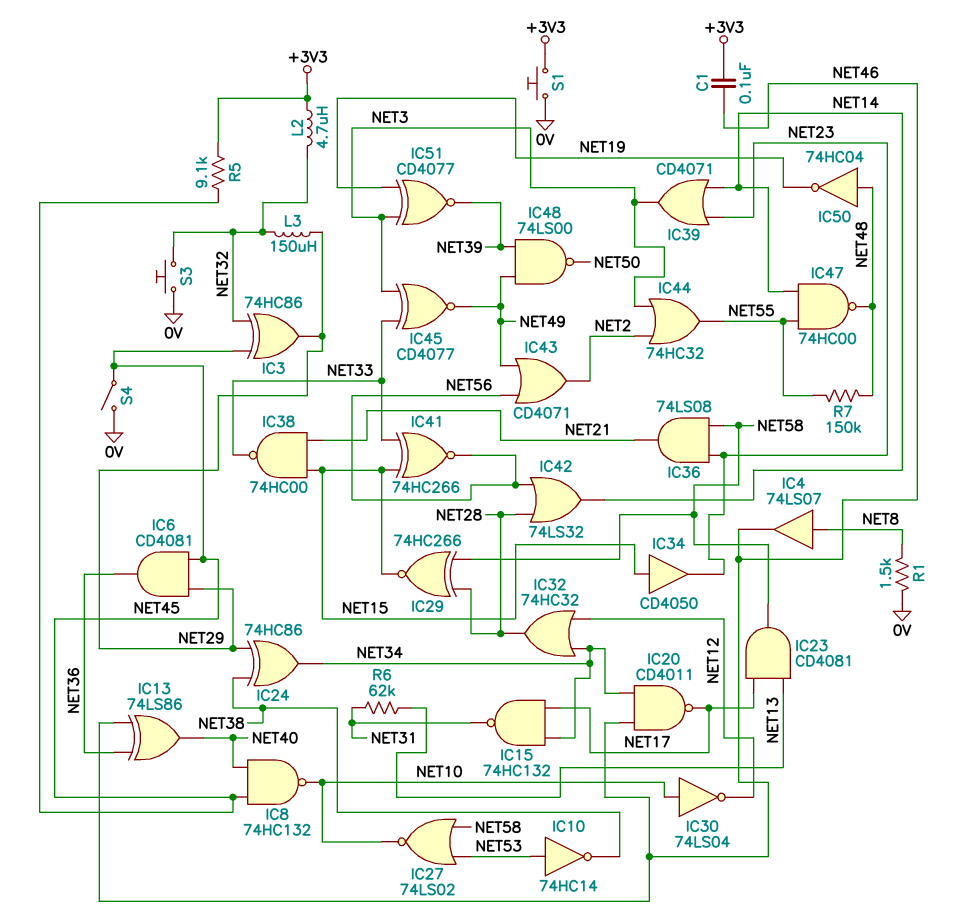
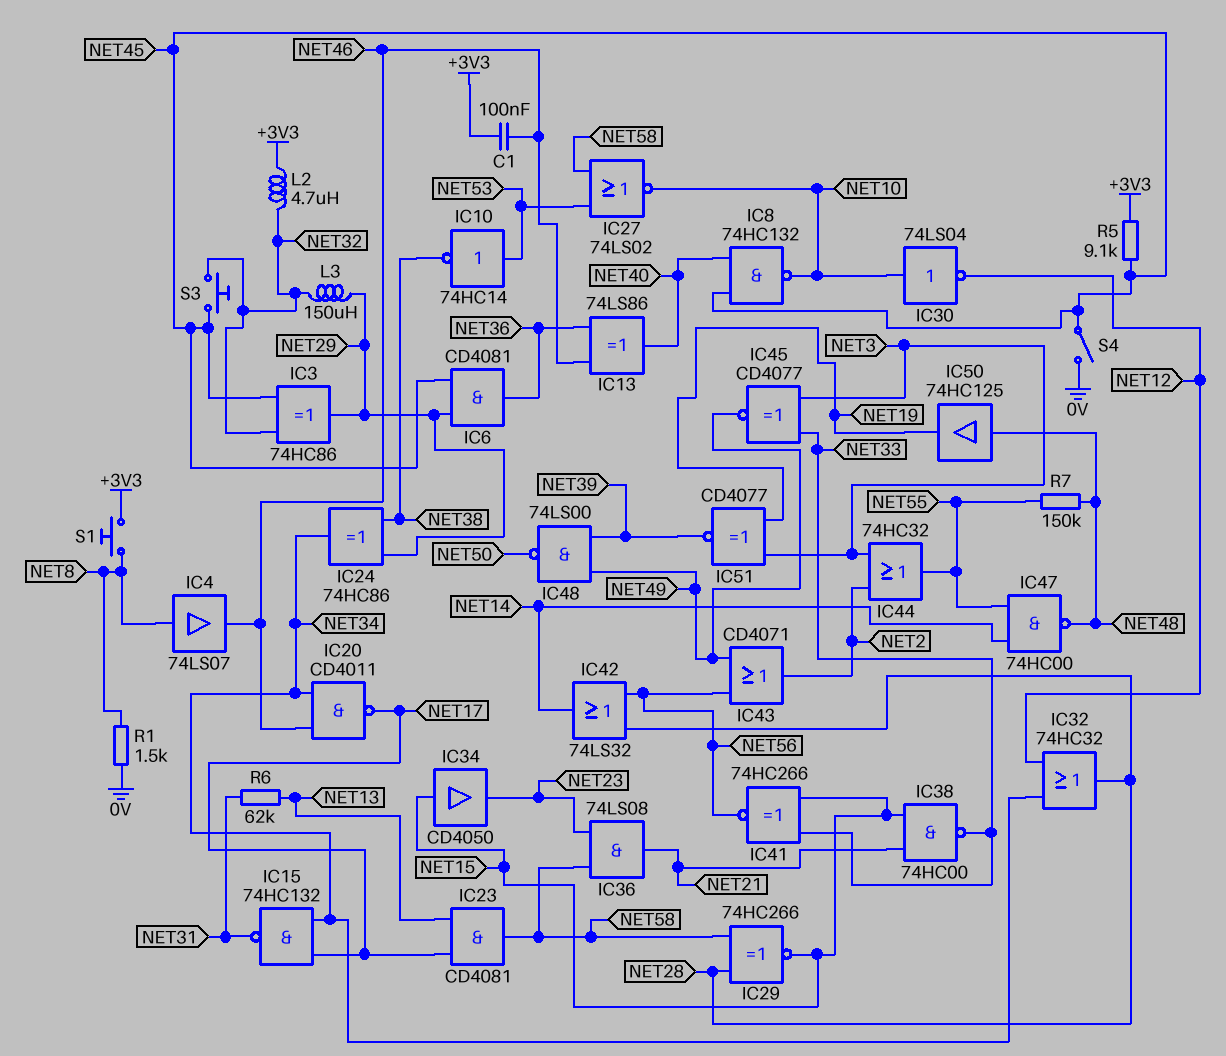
IC39: OR CD4071 (in NET14, in NET23, out NET3) -> none
IC50: NOT 74HC04 (in NET48, out NET19) -> buffer 74HC125 (in NET48, out NET19)
S1: button (+3V3, 0V) -> button (+3V3, NET8)
S3: button (0V, NET32) -> button (NET32, NET45)

